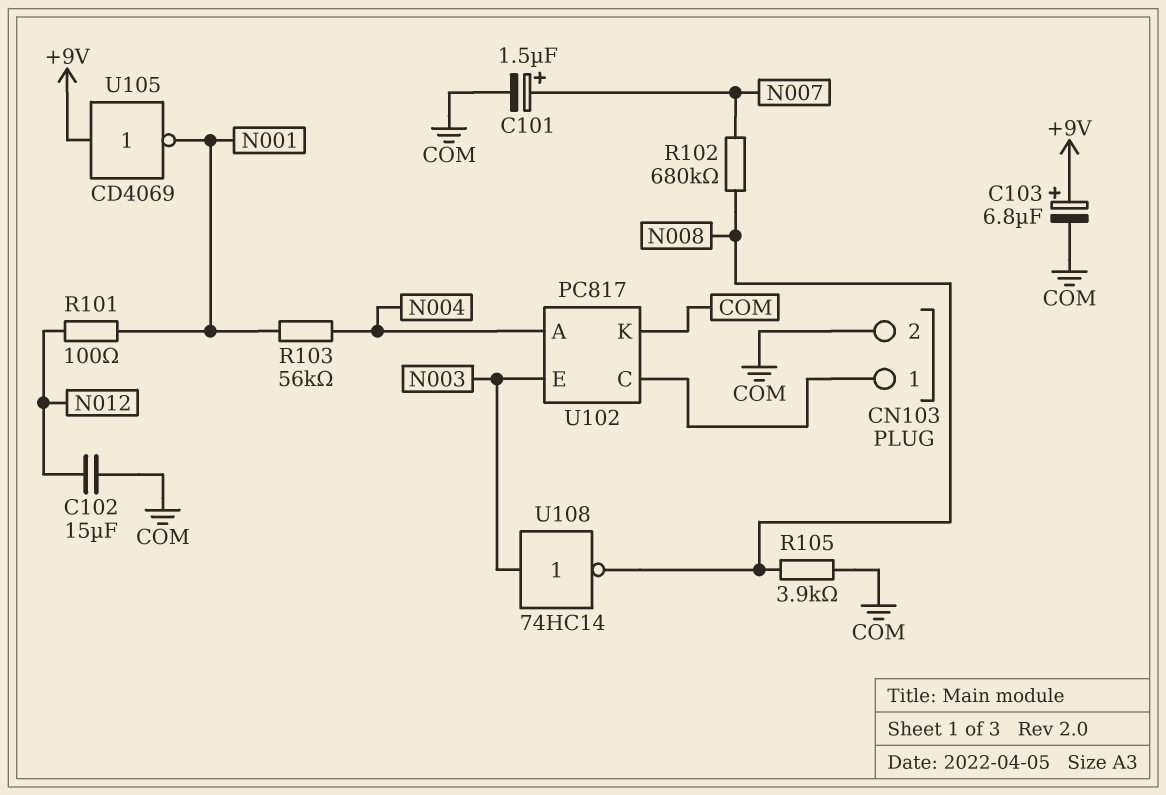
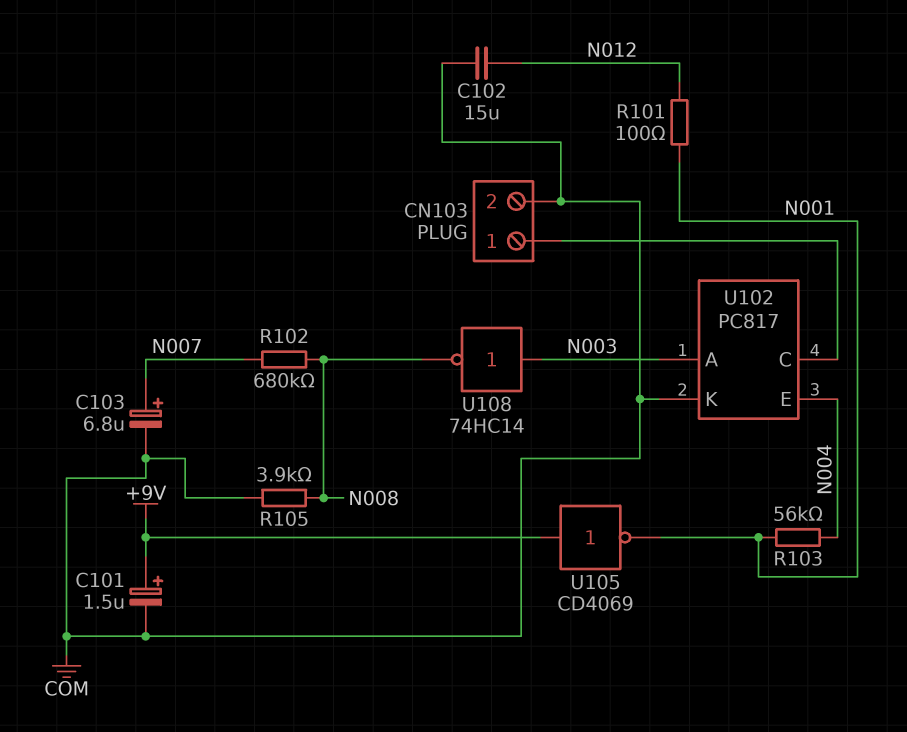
C101: 1.5uF (plus N007, minus COM) -> 1.5uF (plus +9V, minus COM)
C103: 6.8uF (plus +9V, minus COM) -> 6.8uF (plus N007, minus COM)
U102 pin A: N004 -> N003
U102 pin E: N003 -> N004

